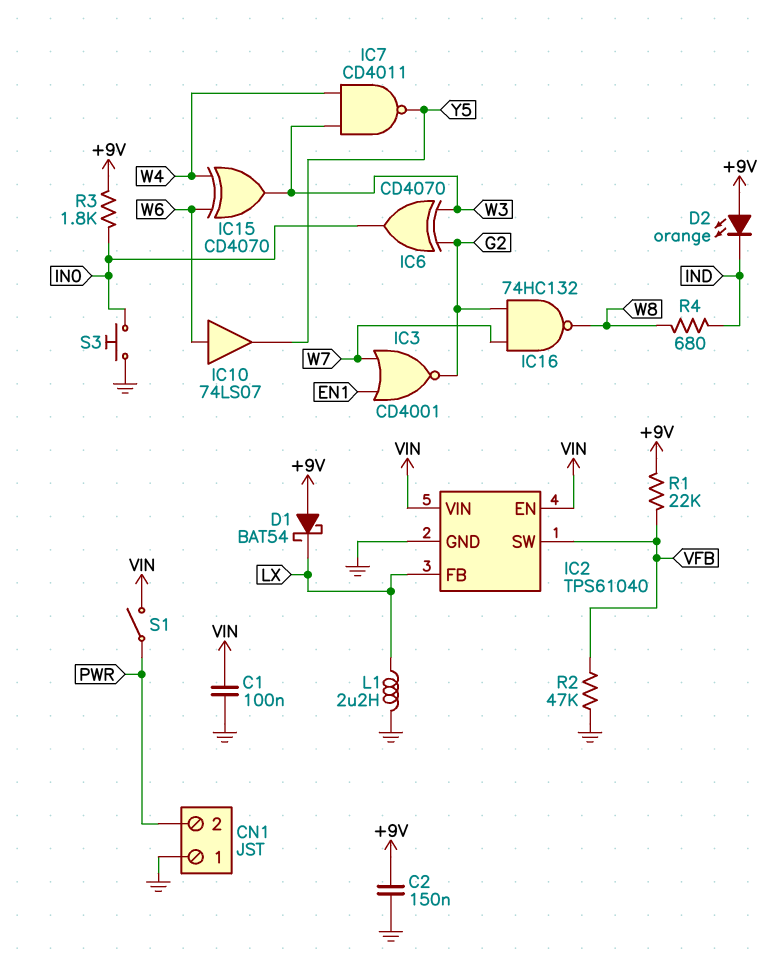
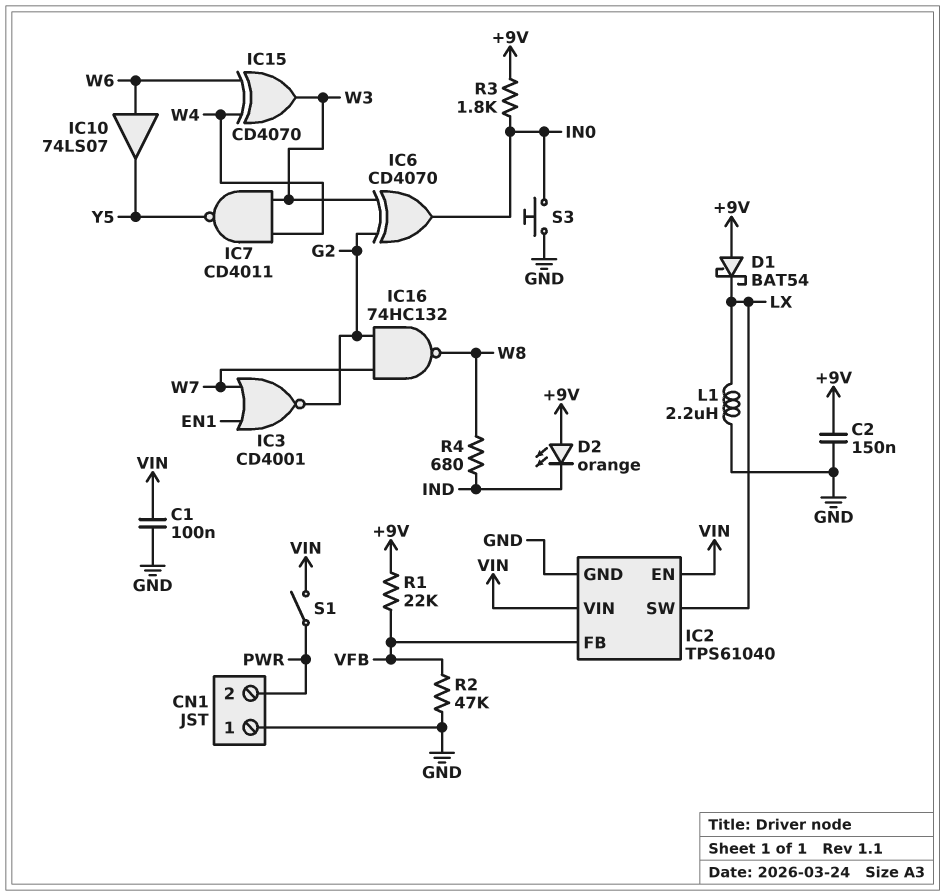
IC2 pin FB: LX -> VFB
IC2 pin SW: VFB -> LX

